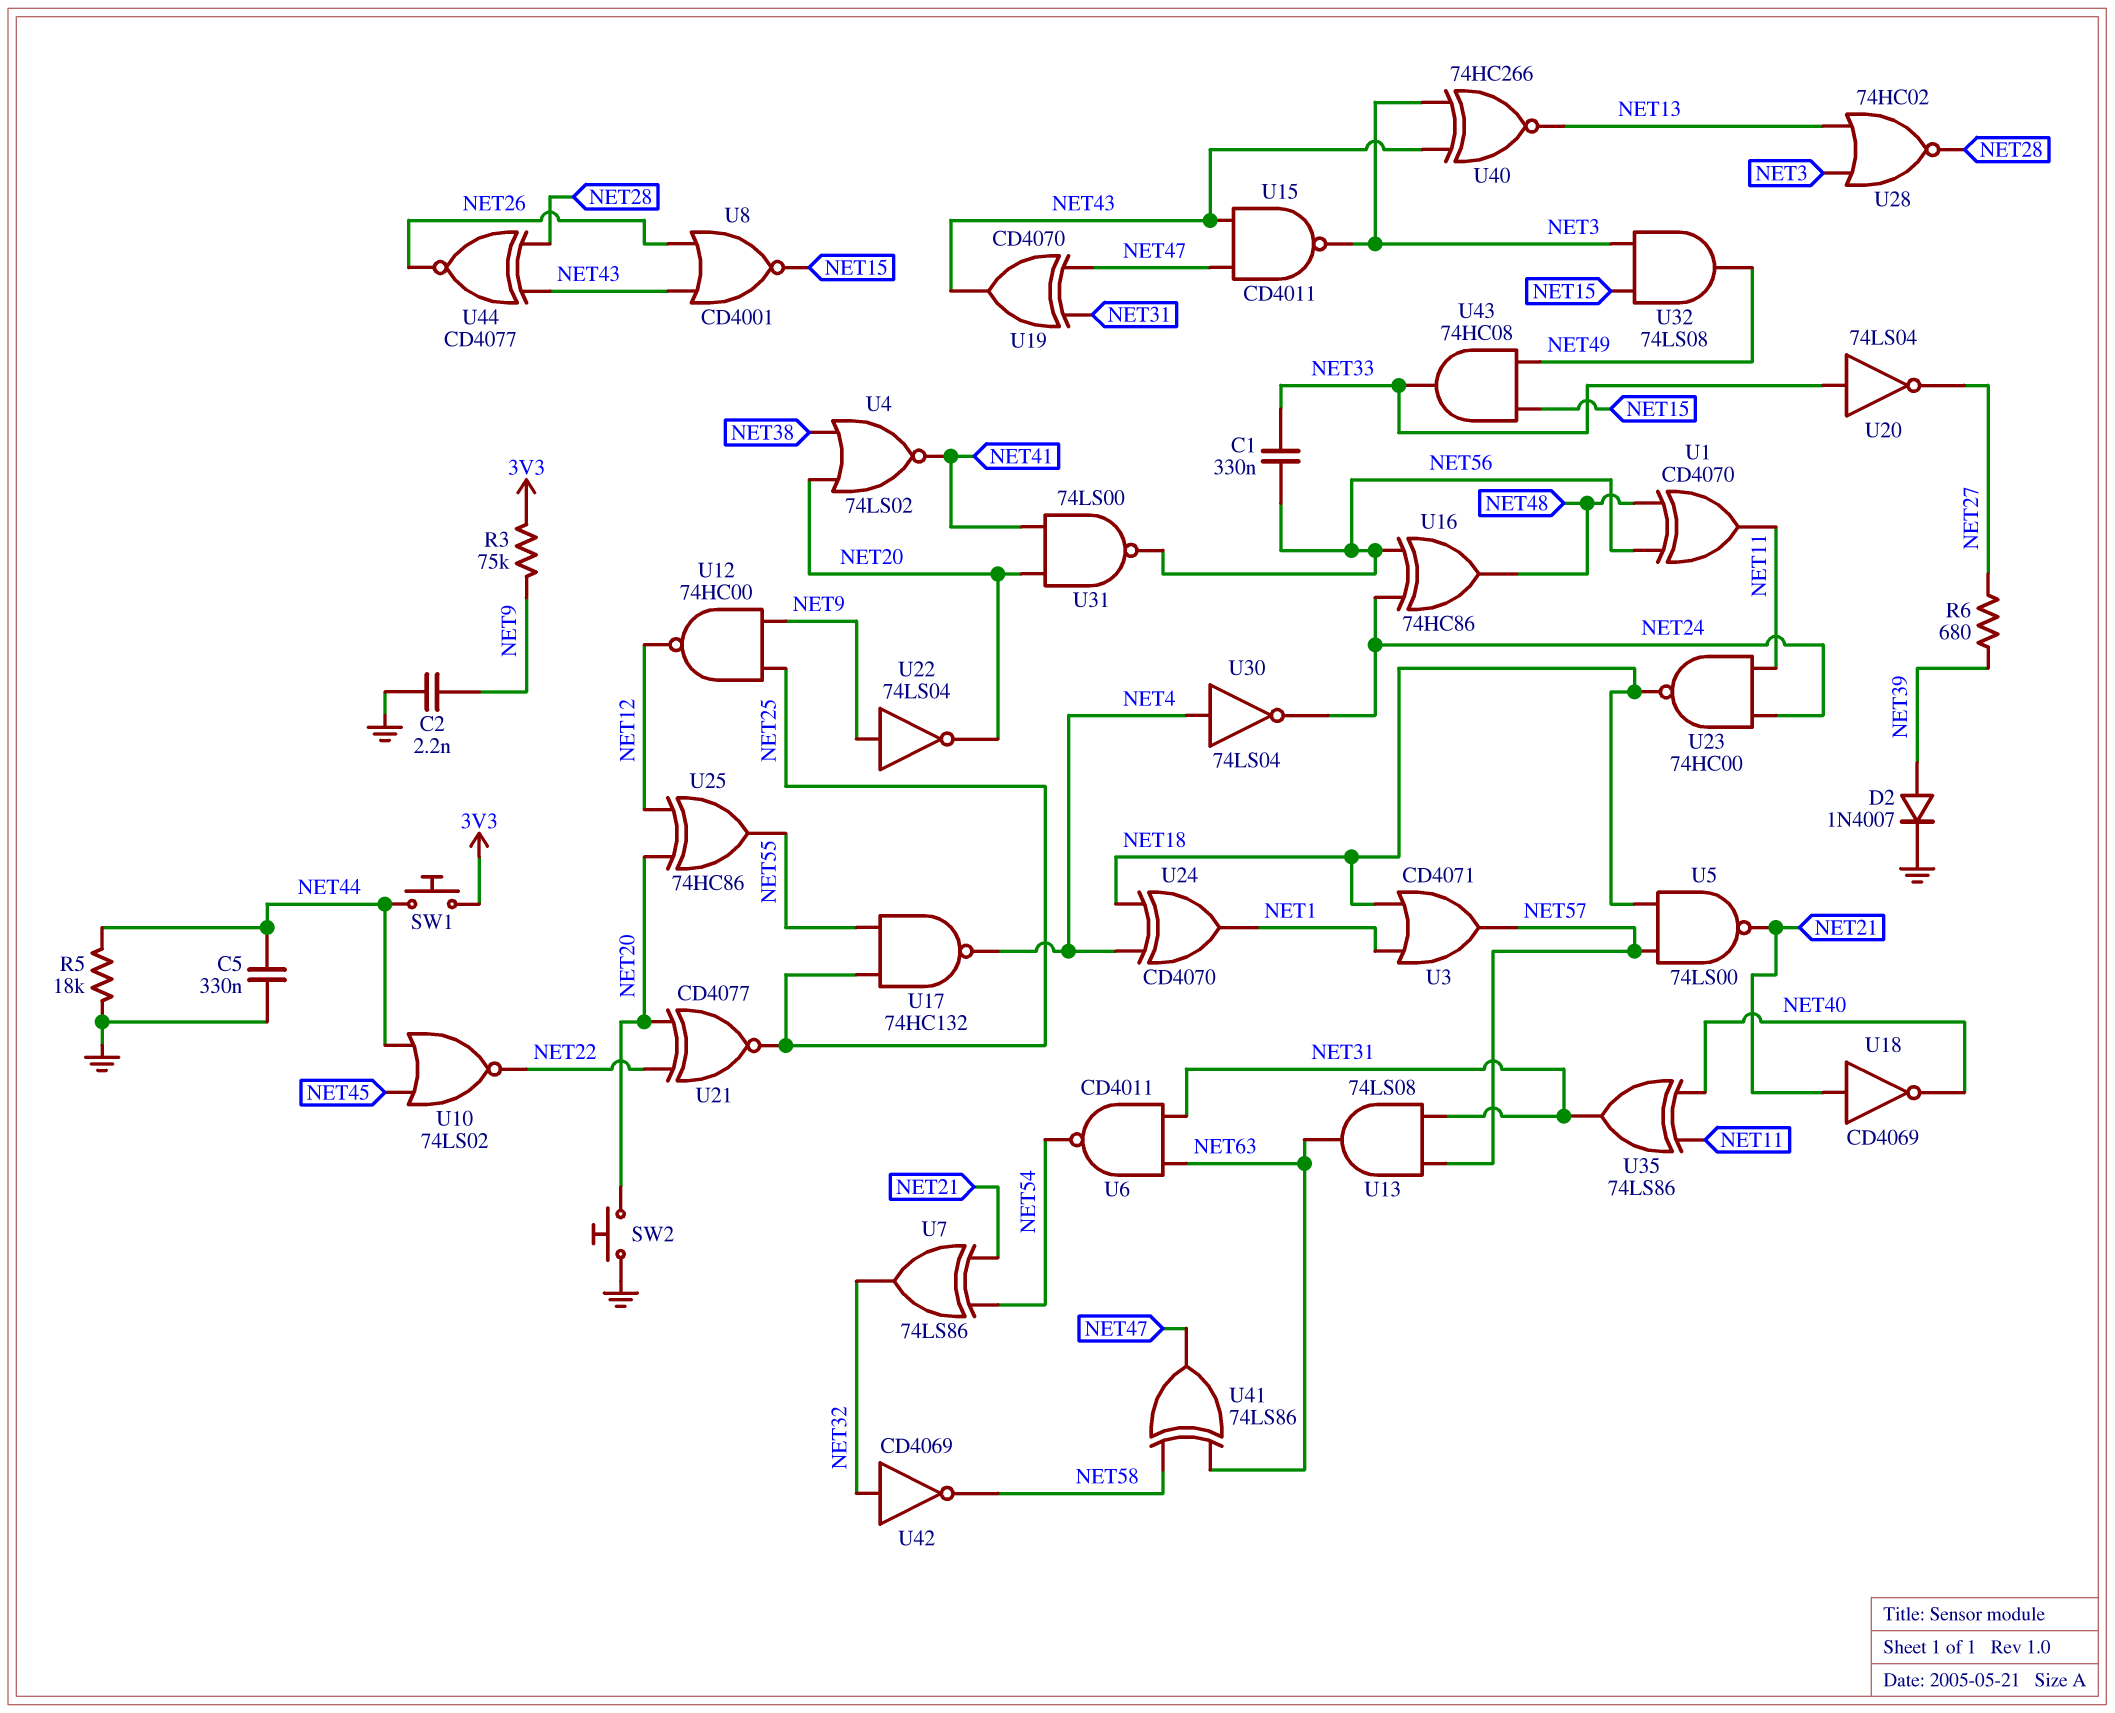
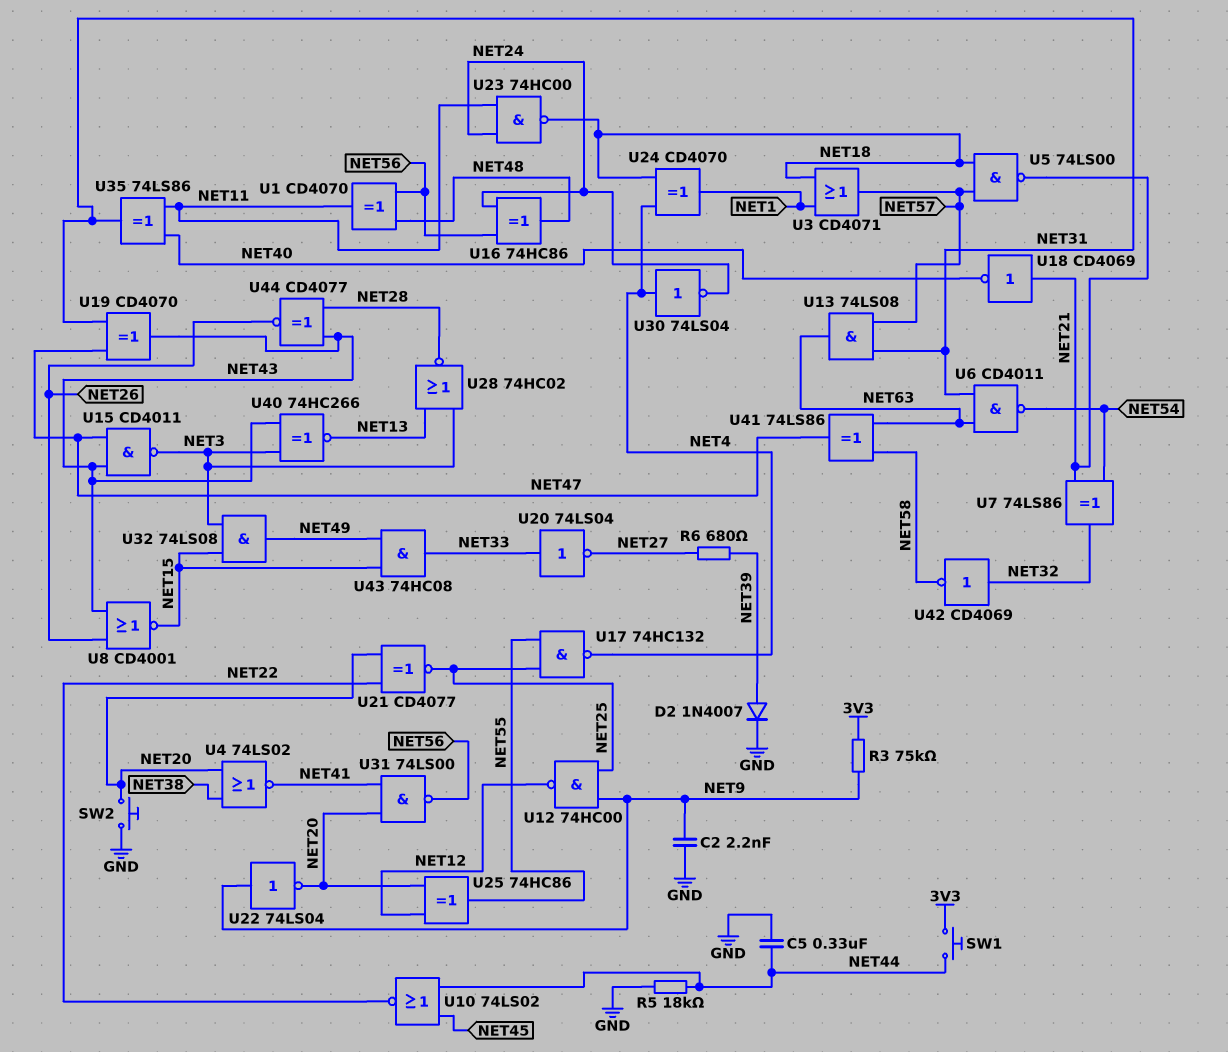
C1: 330nF (NET33, NET56) -> none

